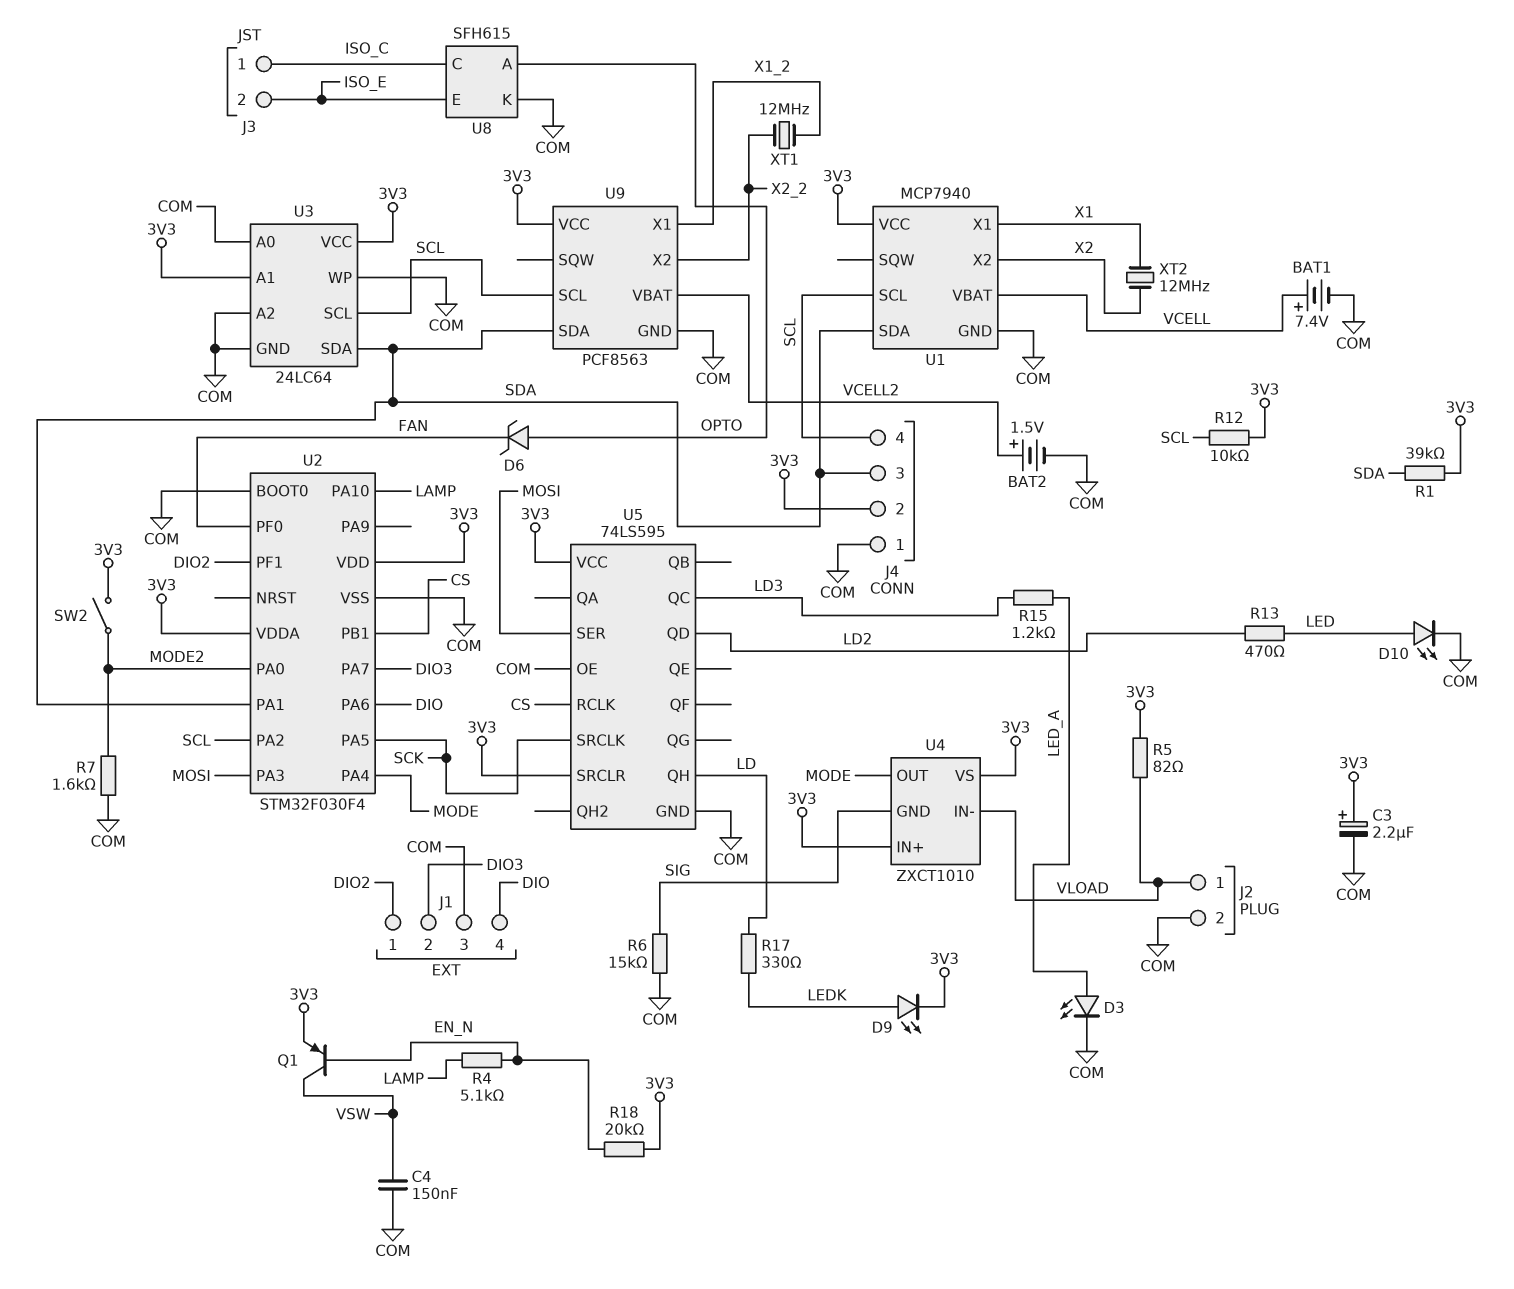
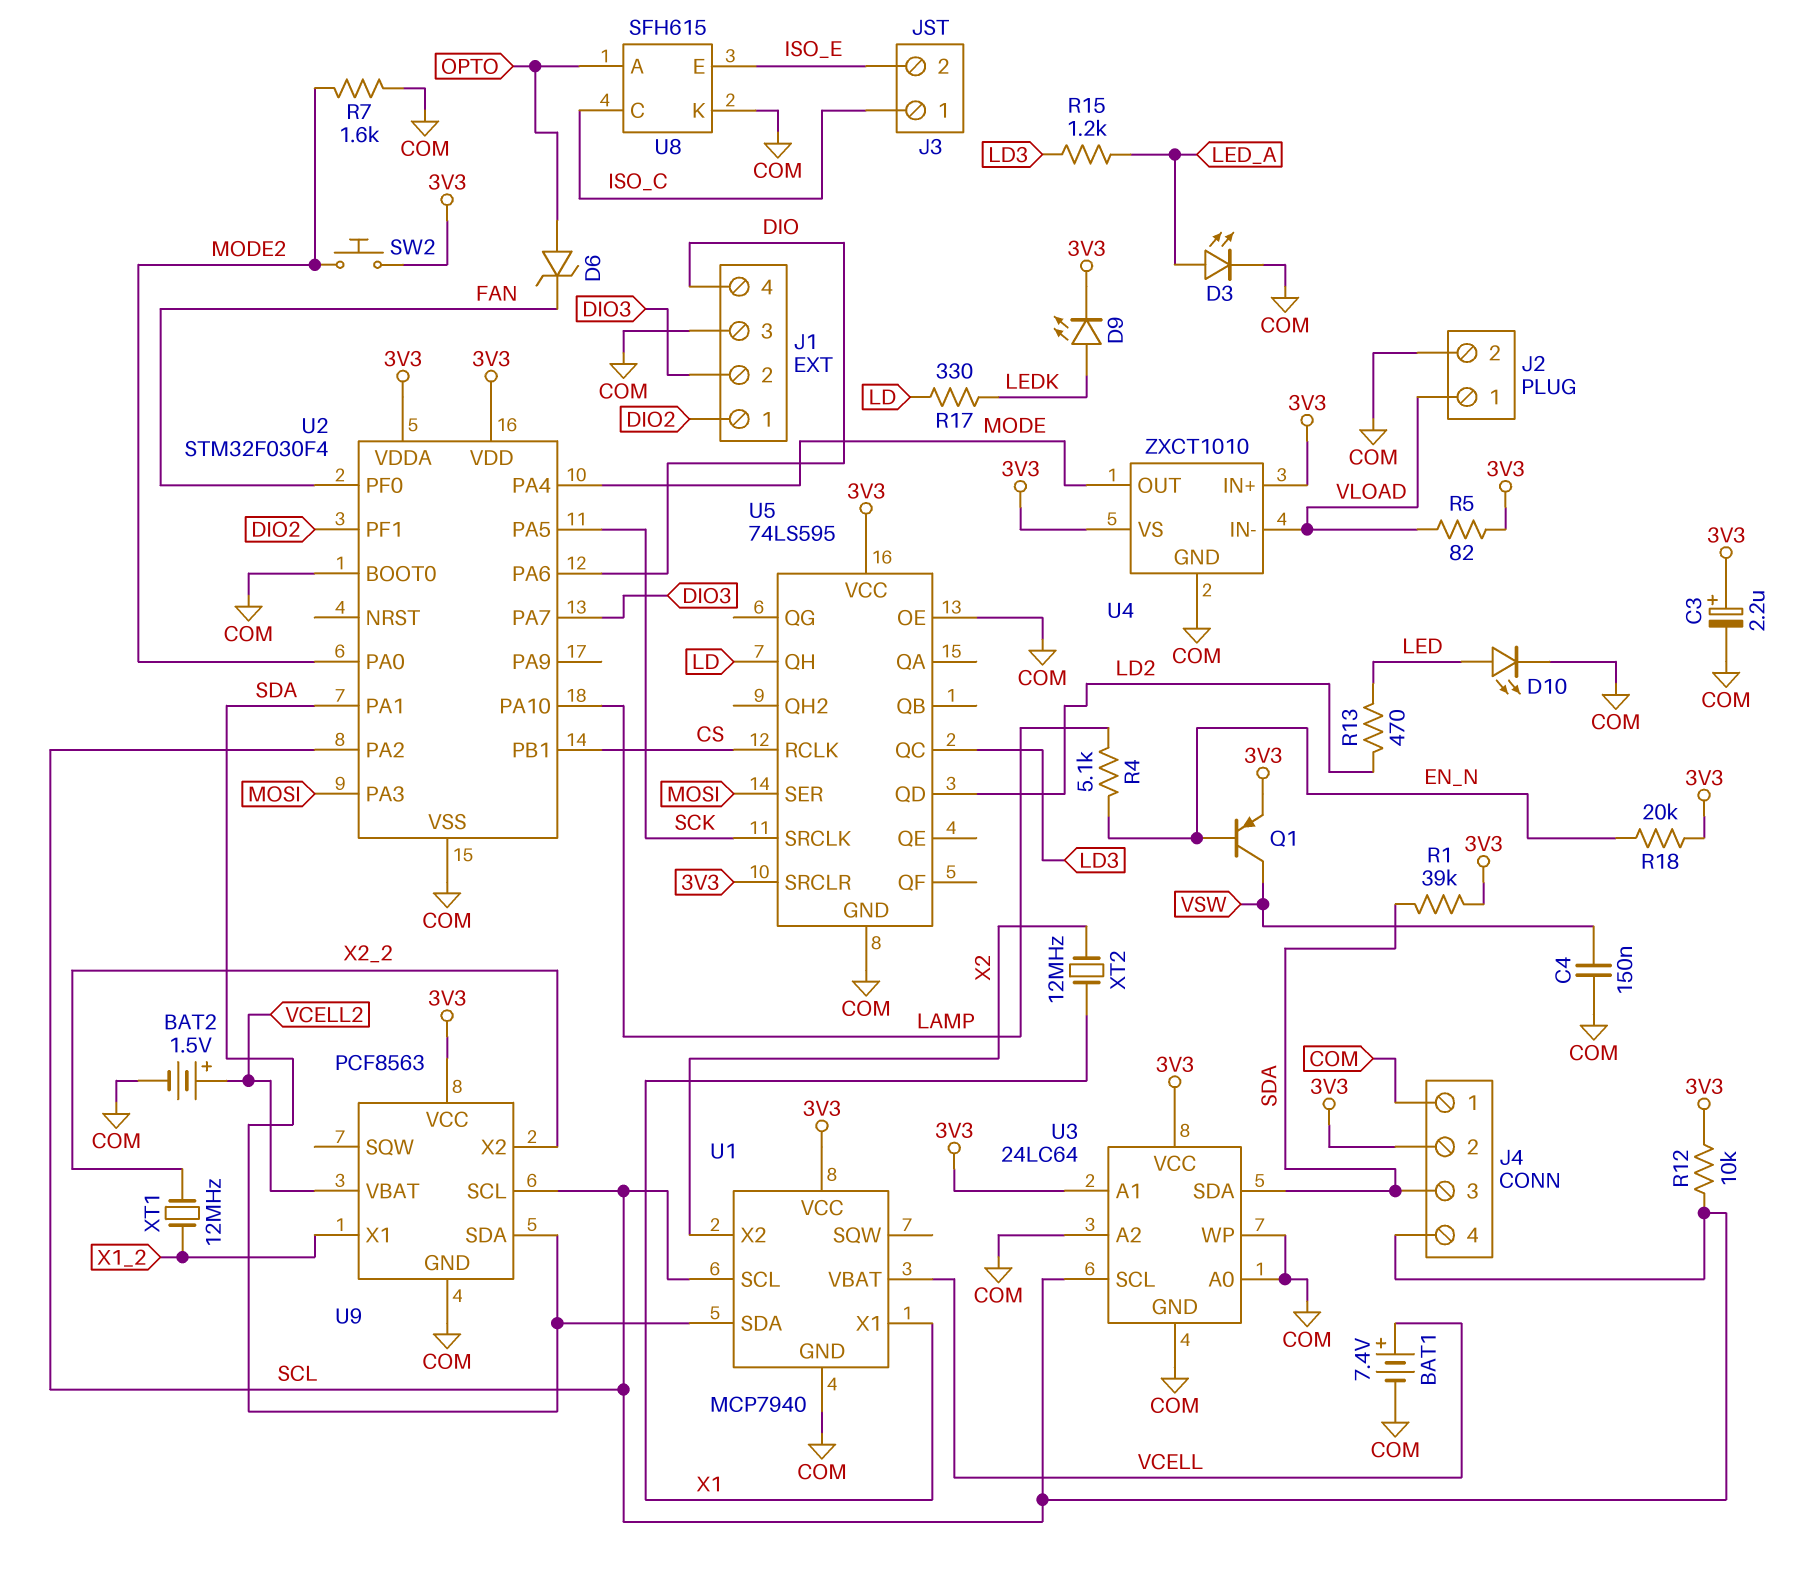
R6: 15k (COM, SIG) -> none
SW2: switch (3V3, MODE2) -> button (3V3, MODE2)
U4 pin GND: SIG -> COM

